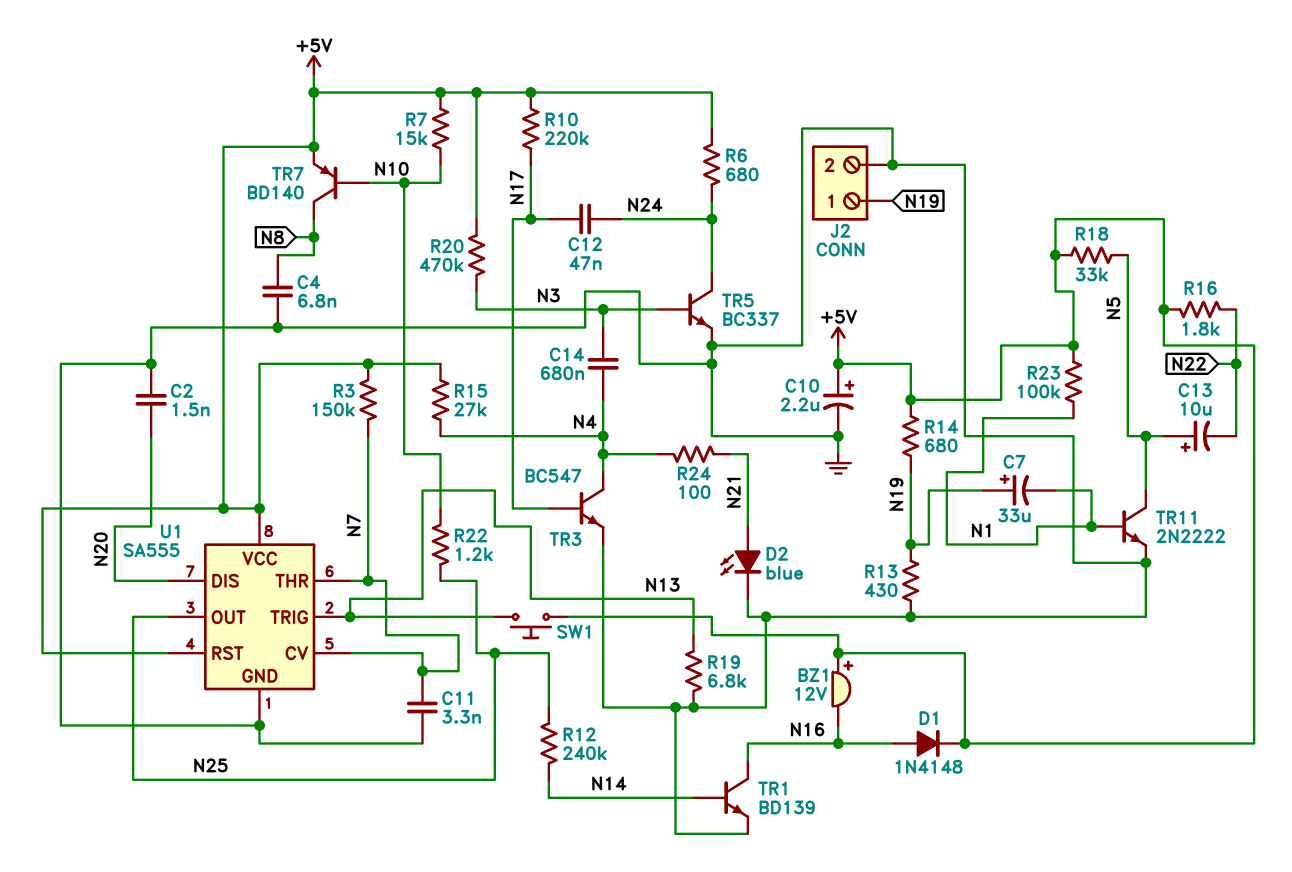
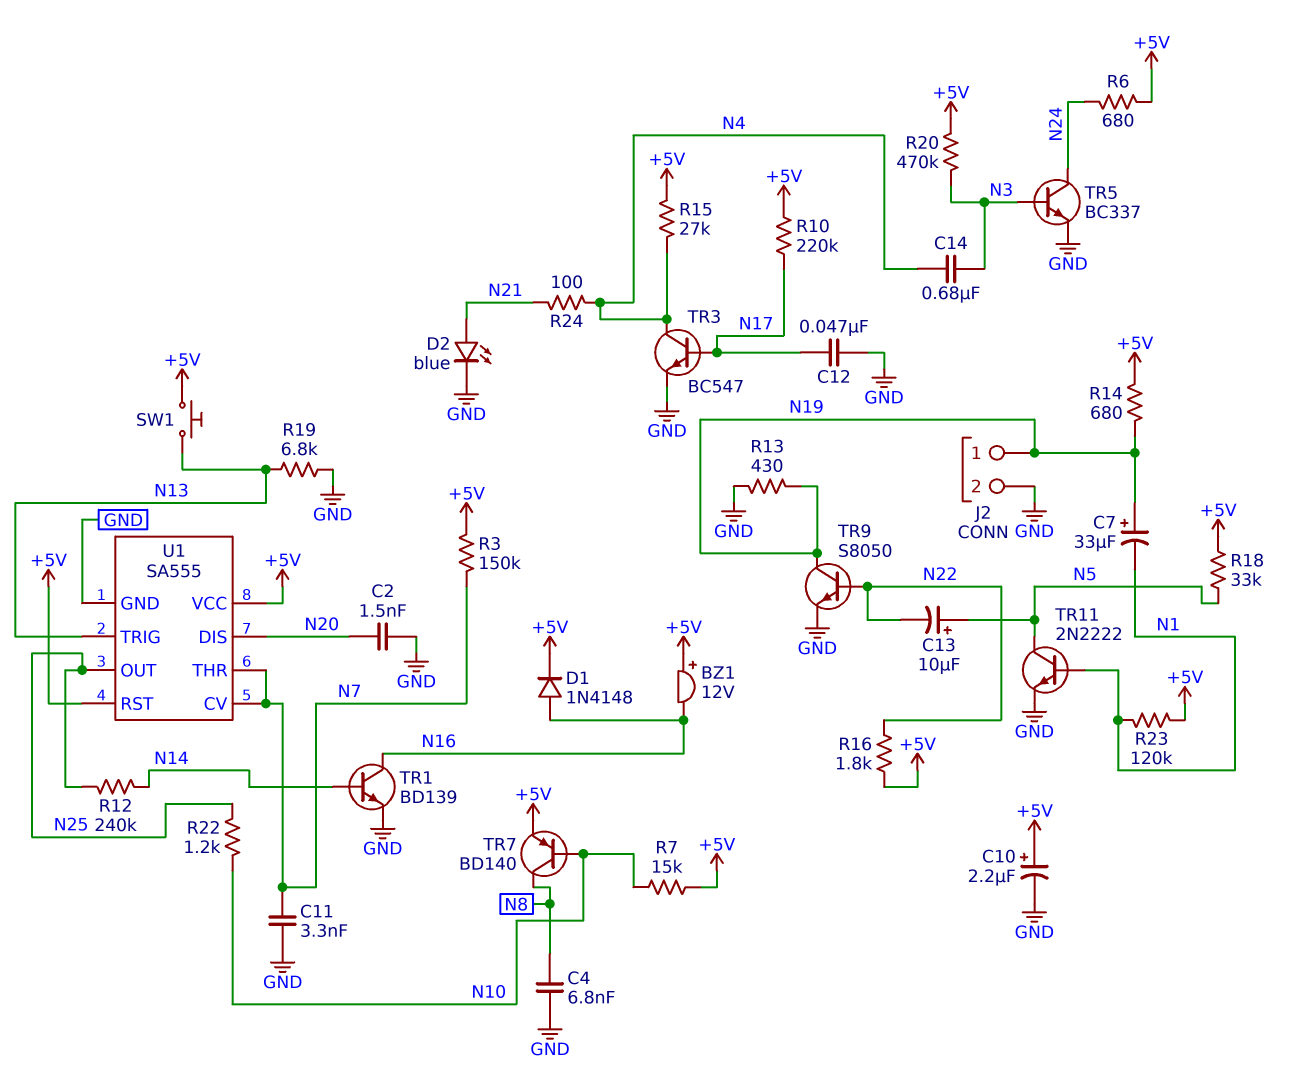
C12: 47nF (N17, N24) -> 47nF (GND, N17)
R23: 100k (+5V, N1) -> 120k (+5V, N1)
TR9: none -> NPN S8050 (B N22, C N19, E GND)

